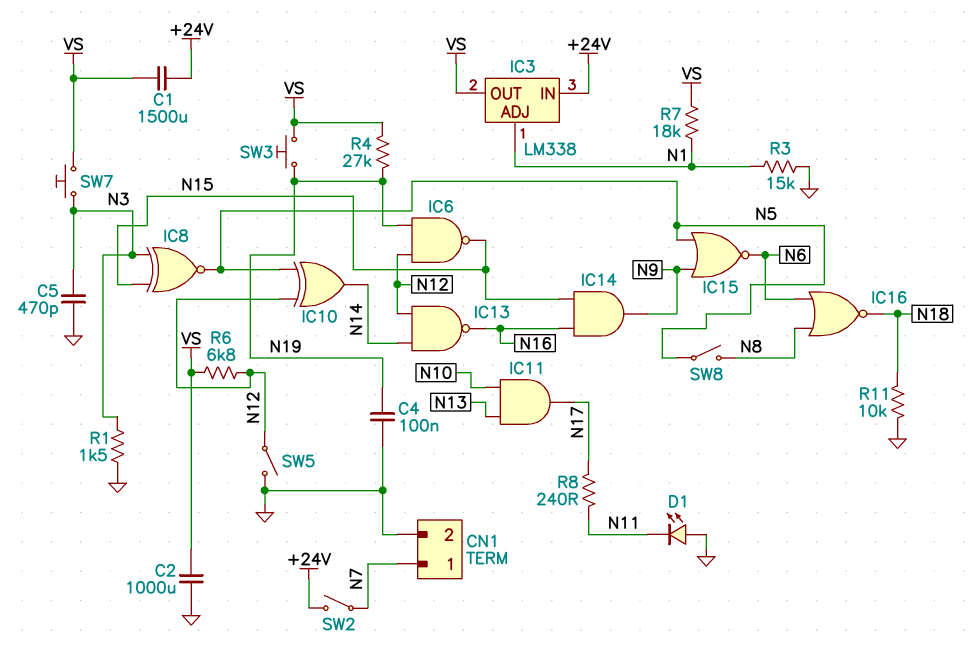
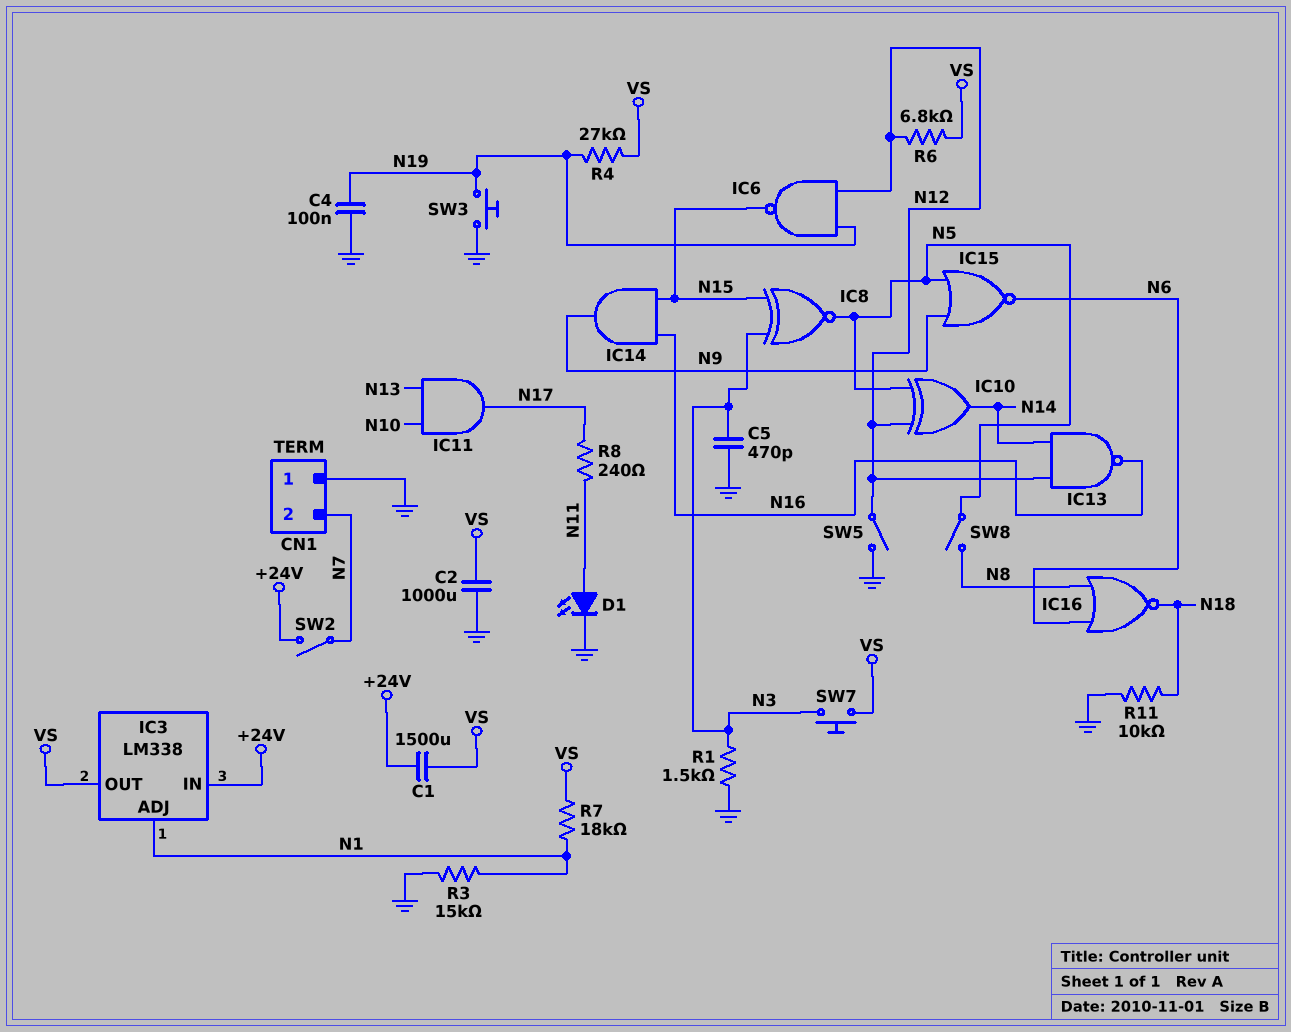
CN1 pin 1: N7 -> GND
CN1 pin 2: GND -> N7
D1: LED (A GND, K N11) -> LED (A N11, K GND)
SW3: button (N19, VS) -> button (GND, N19)

